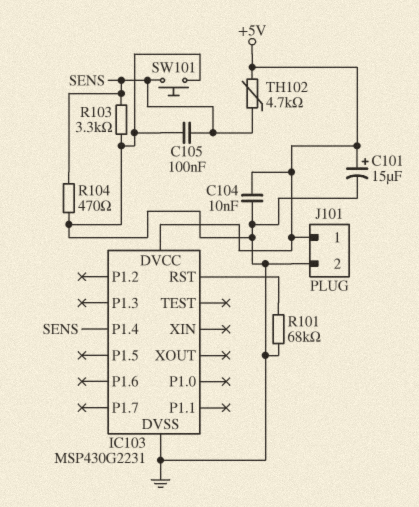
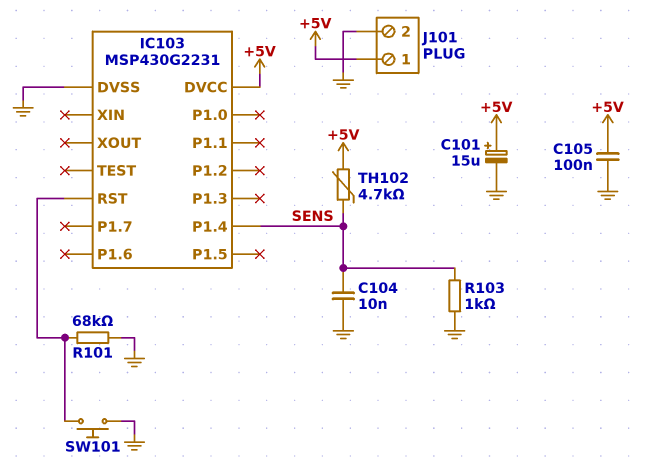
C104: 10nF (+5V, GND) -> 10nF (GND, SENS)
C105: 100nF (GND, SENS) -> 100nF (+5V, GND)
R103: 3.3k (GND, SENS) -> 1k (GND, SENS)
R104: 470 (GND, SENS) -> none
SW101: button (GND, SENS) -> button (GND, IC103/RST)

